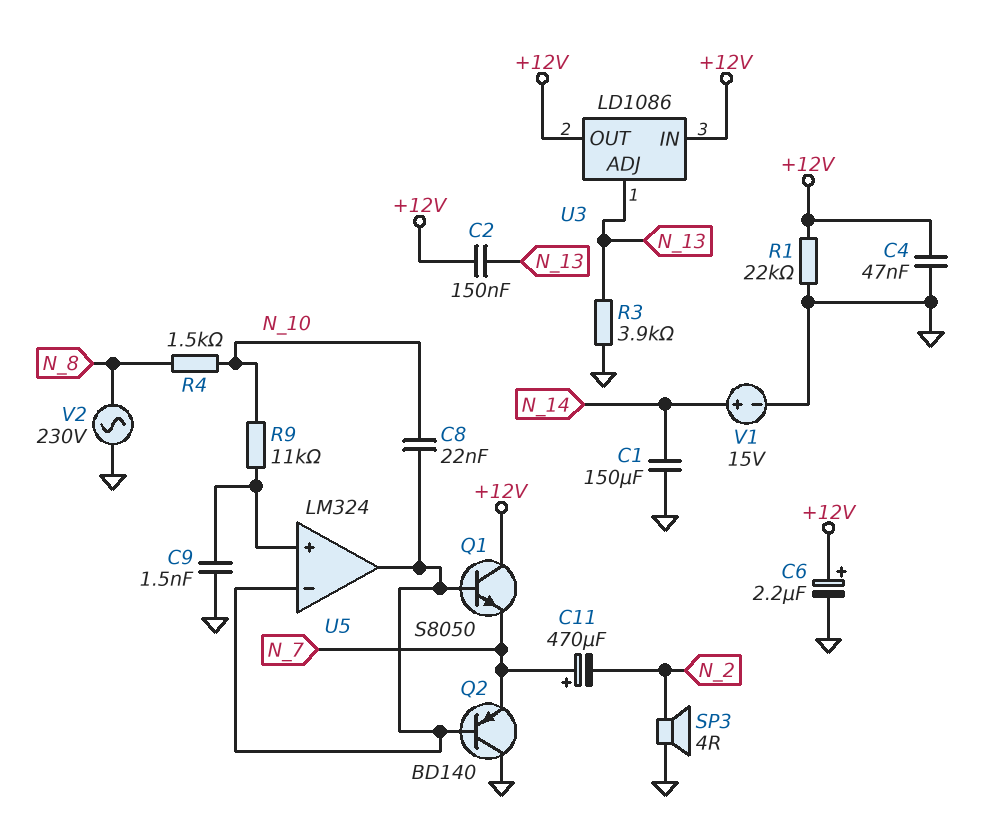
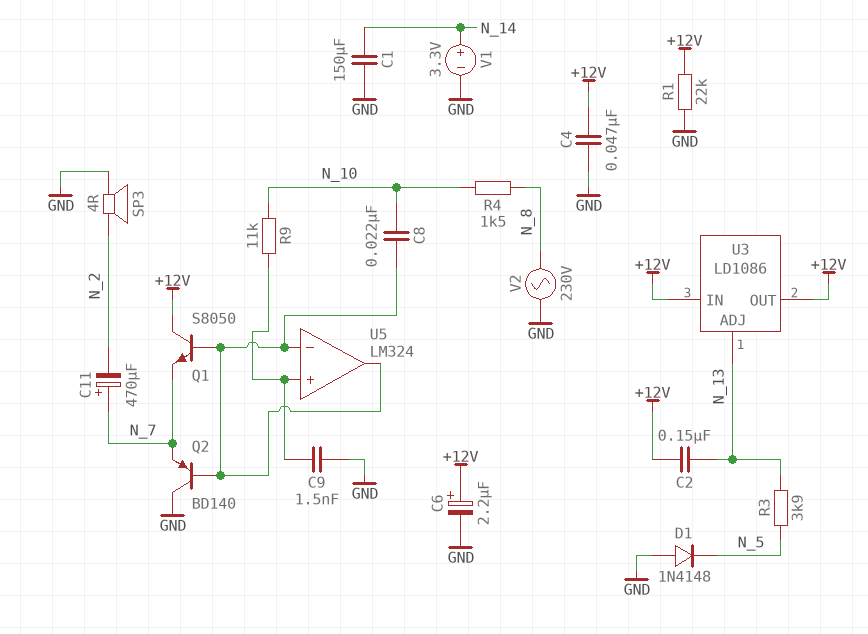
D1: none -> diode 1N4148 (A GND, K N_5)
R3: 3.9k (GND, N_13) -> 3.9k (N_5, N_13)
V1: 15V (plus N_14, minus GND) -> 3.3V (plus N_14, minus GND)

